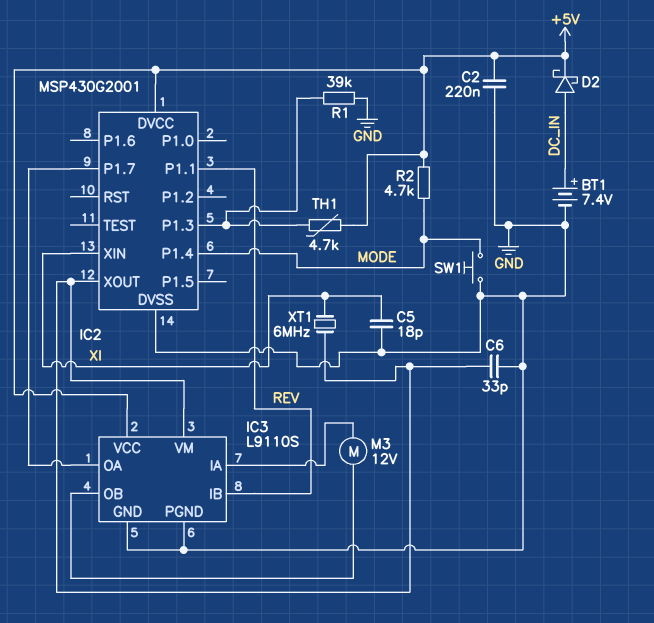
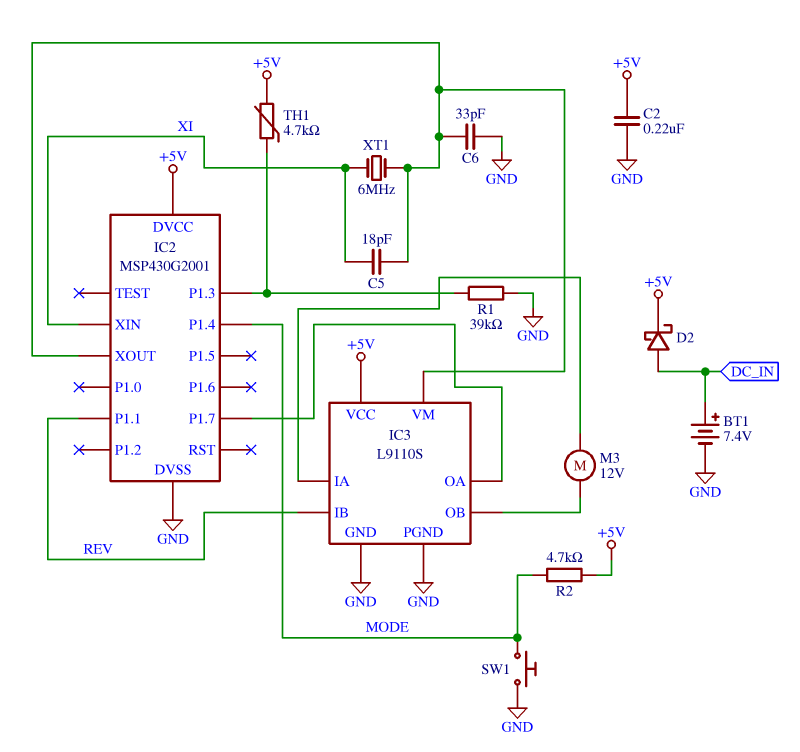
C5: 18pF (GND, XI) -> 18pF (IC2/XOUT, XI)

